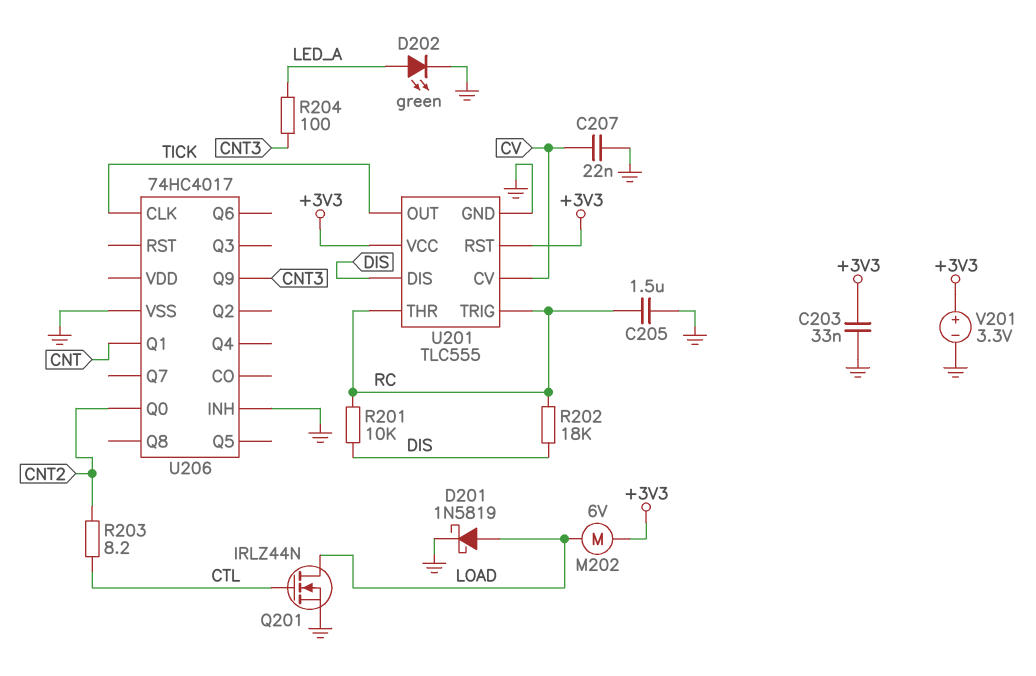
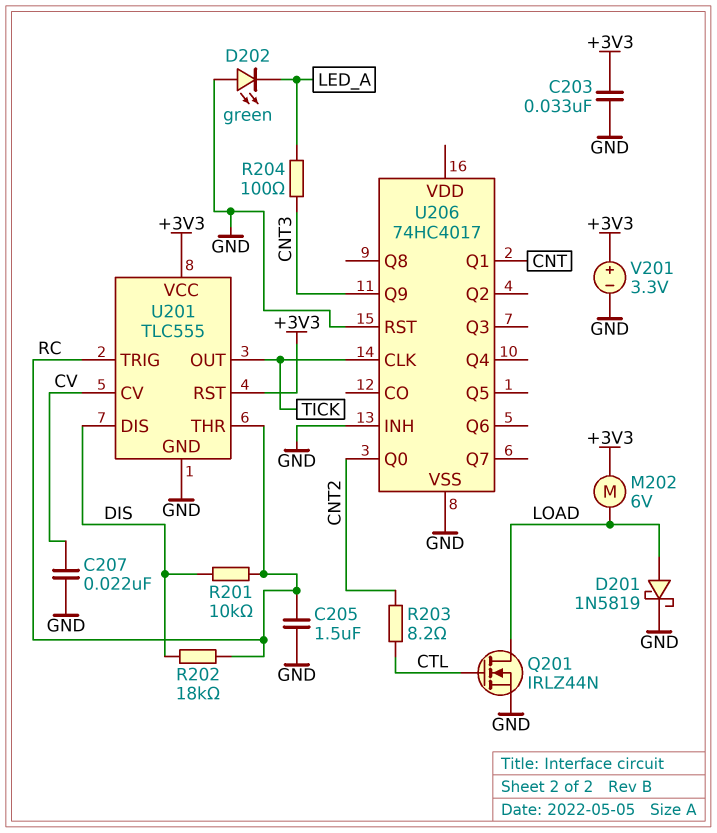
D202: LED green (A LED_A, K GND) -> LED green (A GND, K LED_A)
U206 pin RST: none -> GND

